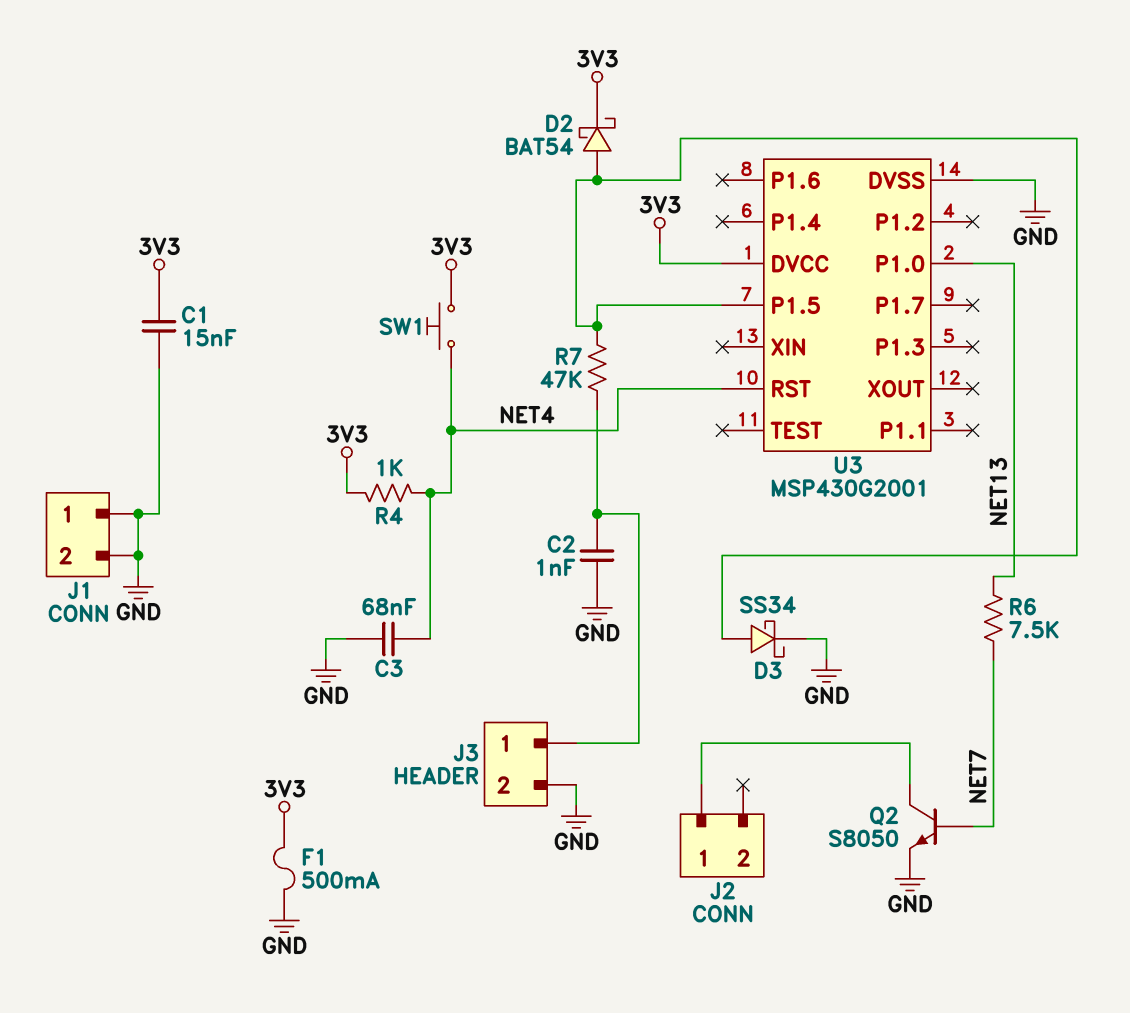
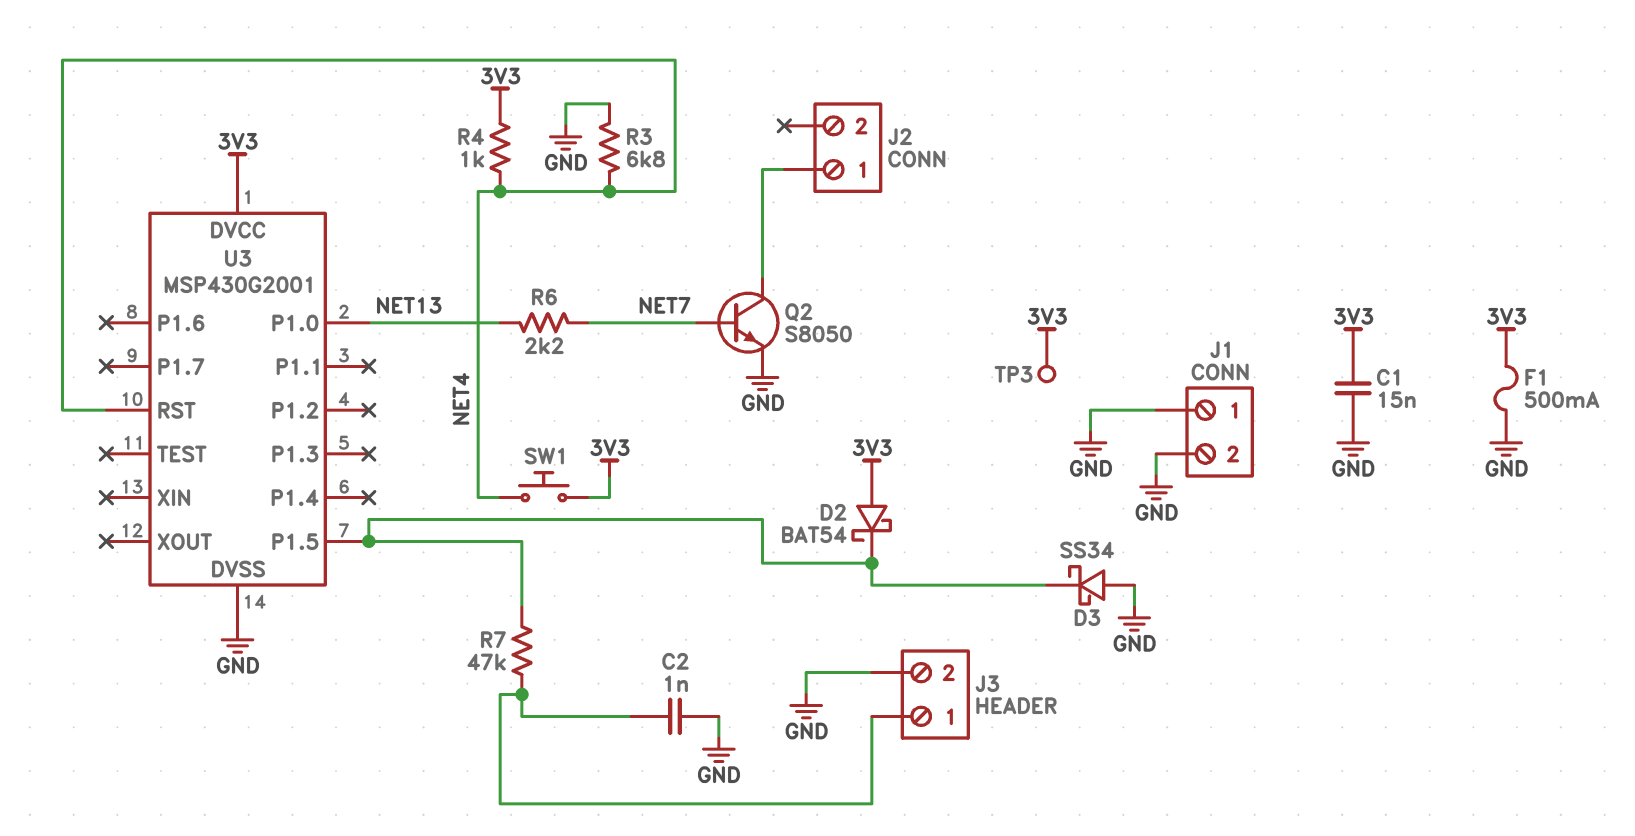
C3: 68nF (GND, NET4) -> none
D2: schottky BAT54 (A U3/P1.5, K 3V3) -> schottky BAT54 (A 3V3, K U3/P1.5)
D3: schottky SS34 (A U3/P1.5, K GND) -> schottky SS34 (A GND, K U3/P1.5)
R3: none -> 6.8k (GND, NET4)
R6: 7.5k (NET7, NET13) -> 2.2k (NET7, NET13)
TP3: none -> test point (3V3)

